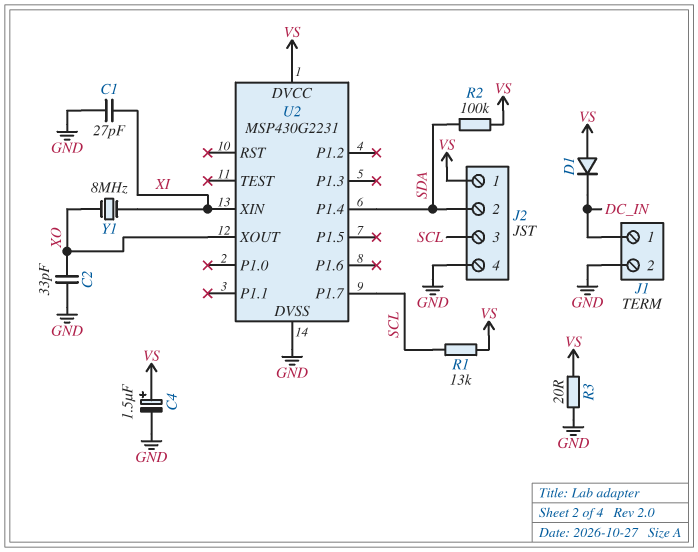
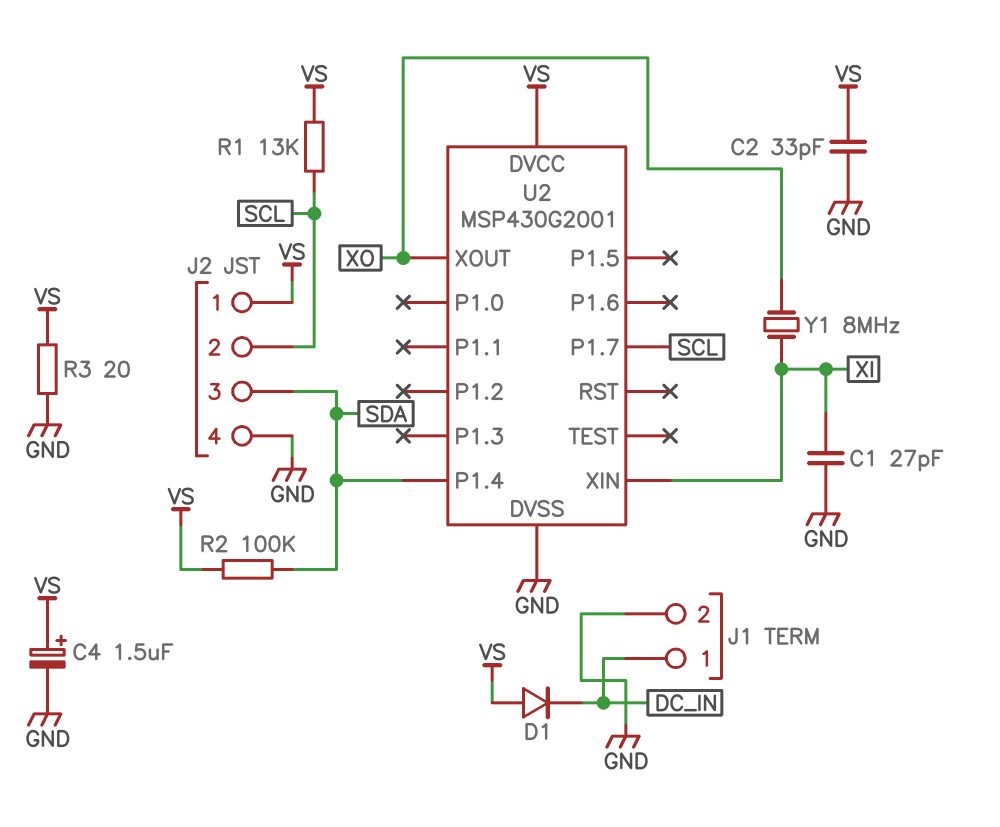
C2: 33pF (GND, XO) -> 33pF (GND, VS)
J2 pin 2: SDA -> SCL
J2 pin 3: SCL -> SDA
U2: MSP430G2231 -> MSP430G2001

